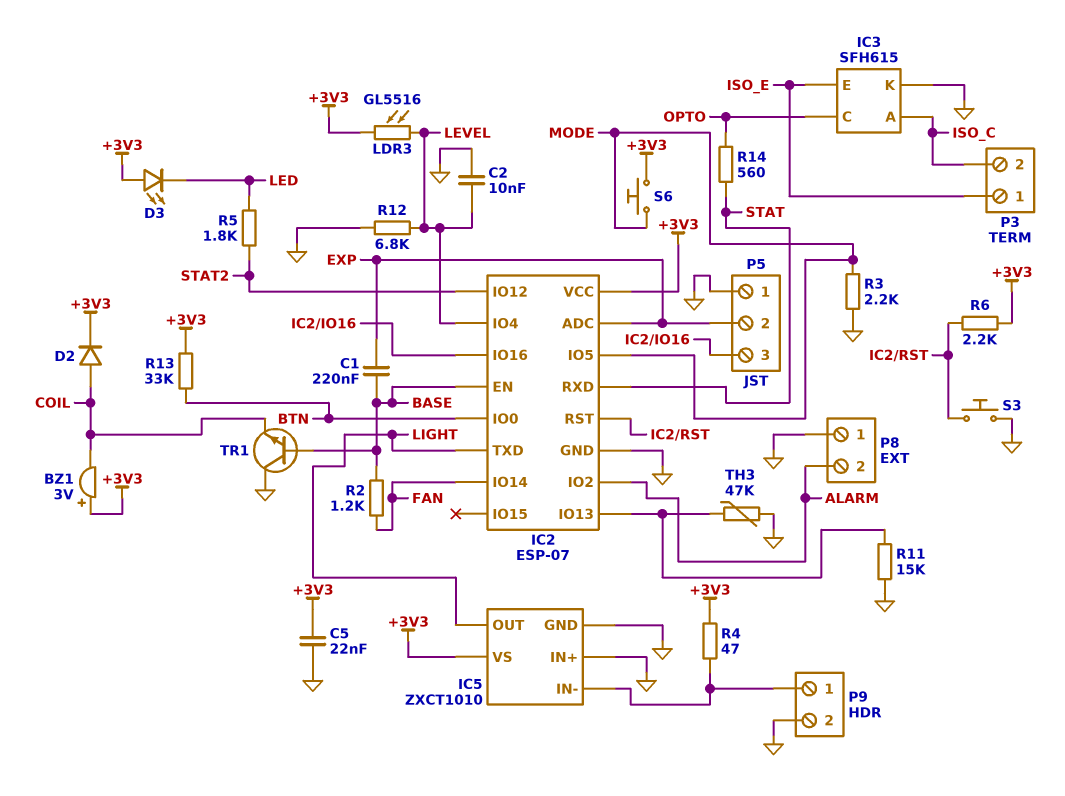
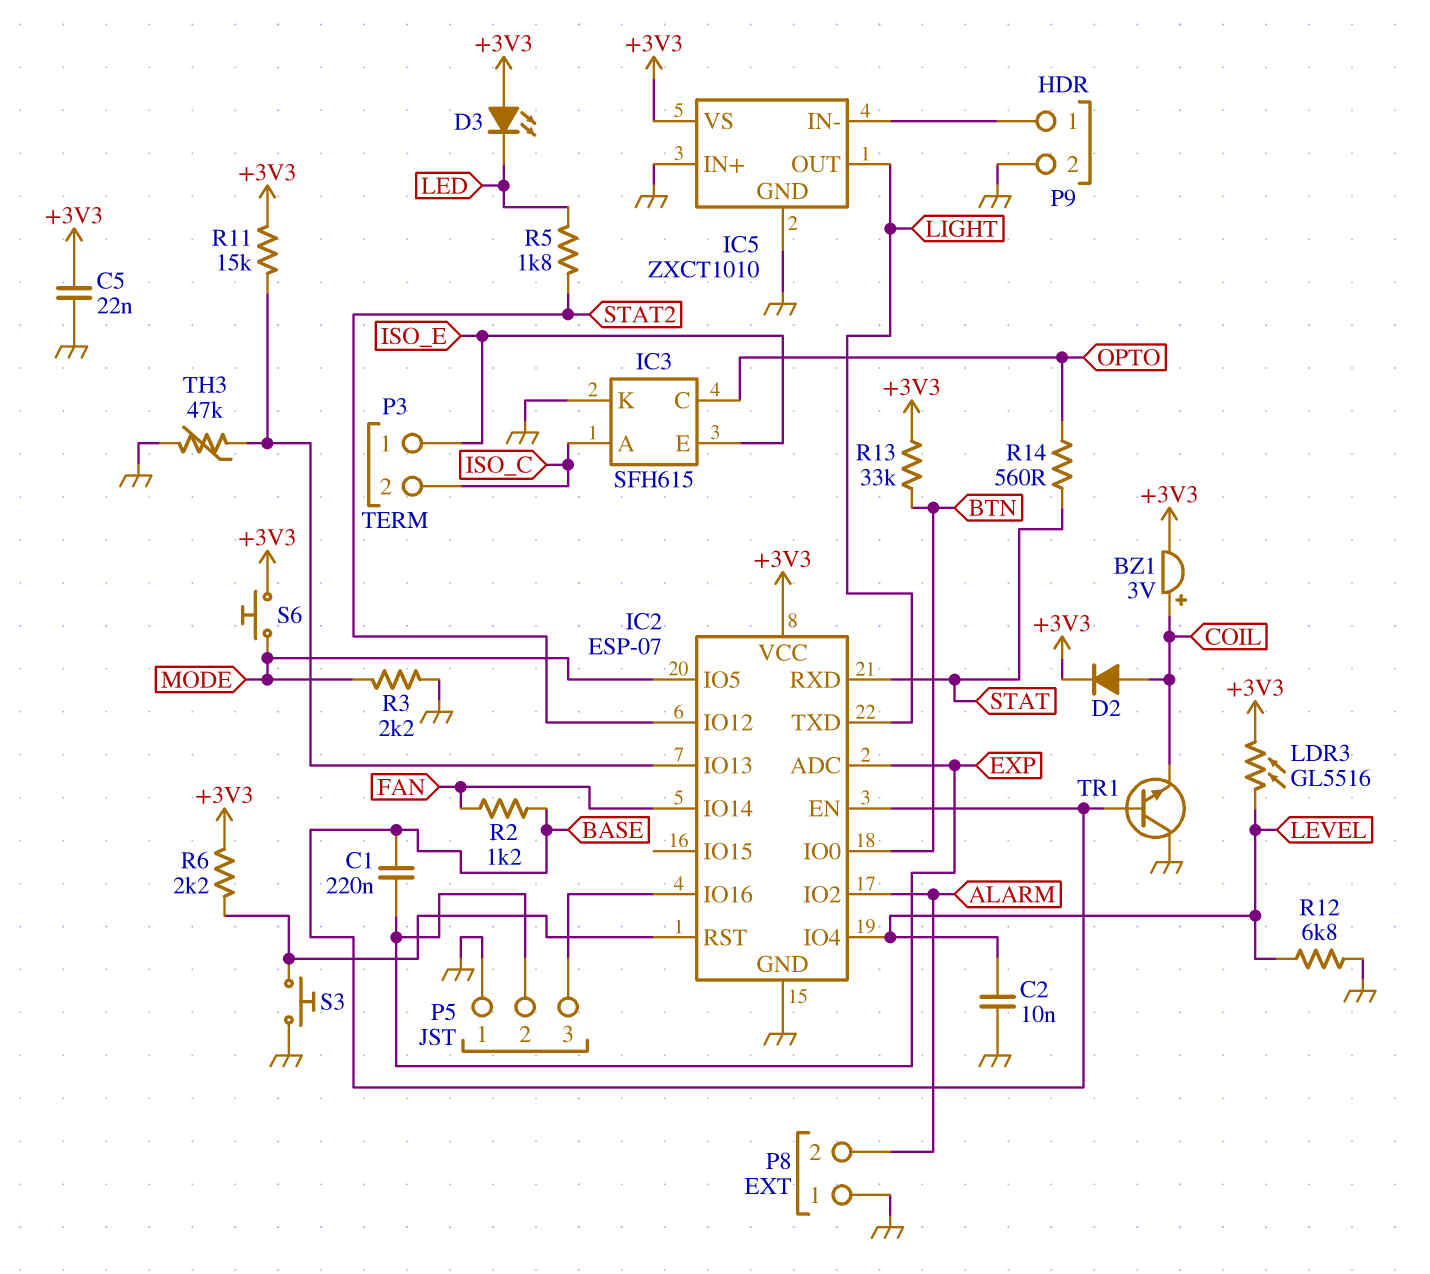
BZ1: buzzer 3V (plus +3V3, minus COIL) -> buzzer 3V (plus COIL, minus +3V3)
R4: 47 (+3V3, IC5/IN-) -> none
R11: 15k (GND, IC2/IO13) -> 15k (+3V3, IC2/IO13)

